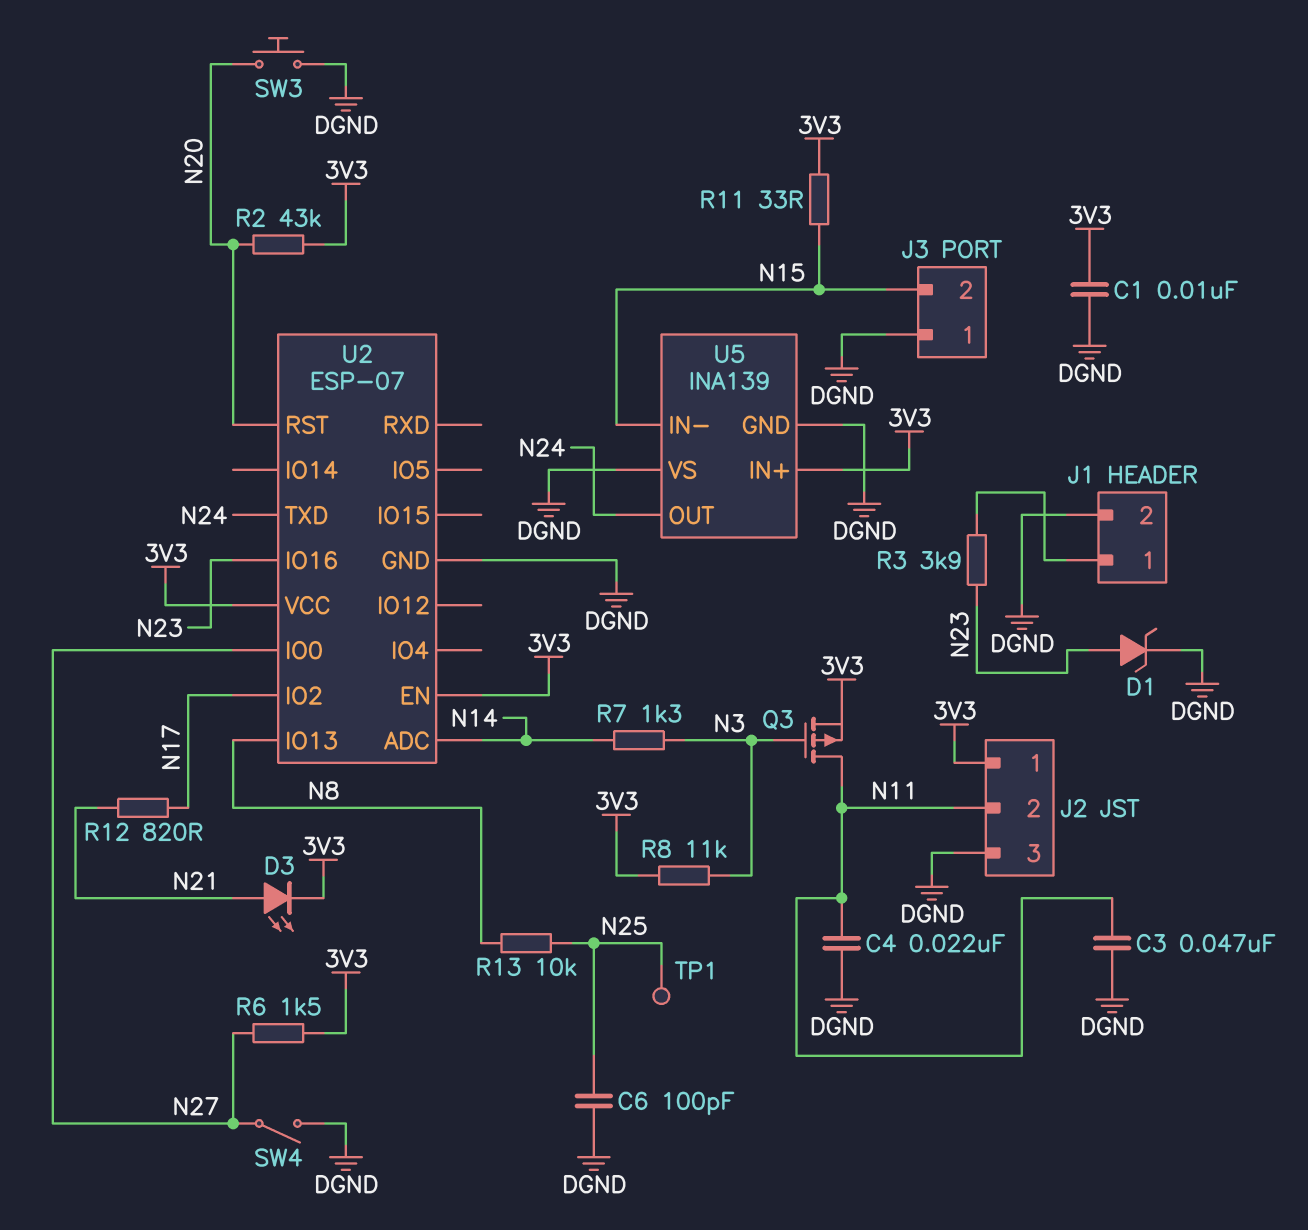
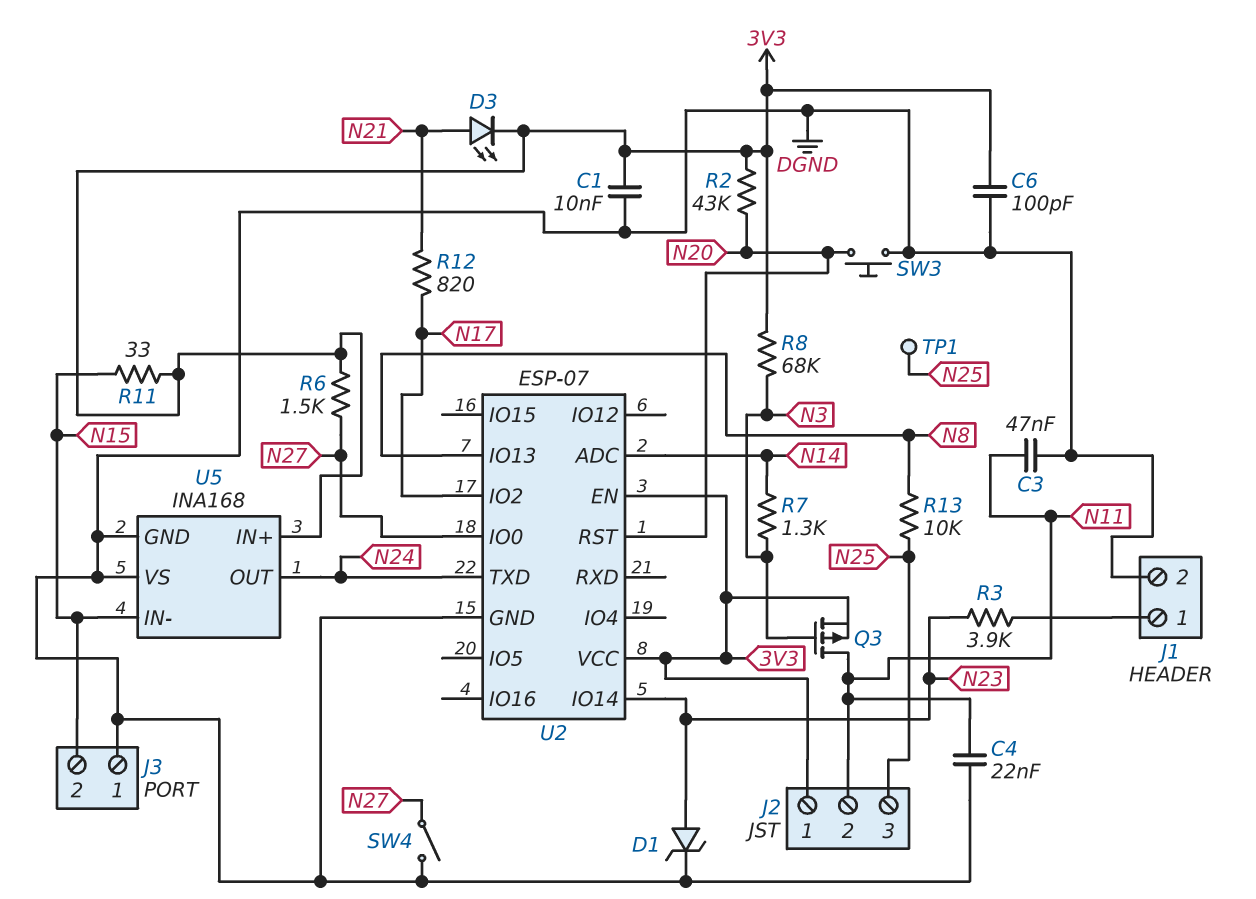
C6: 100pF (DGND, N25) -> 100pF (3V3, DGND)
J2 pin 3: DGND -> N25
R8: 11k (3V3, N3) -> 68k (3V3, N3)
U2 pin IO14: none -> N23
U2 pin IO16: N23 -> none
U5: INA139 -> INA168

